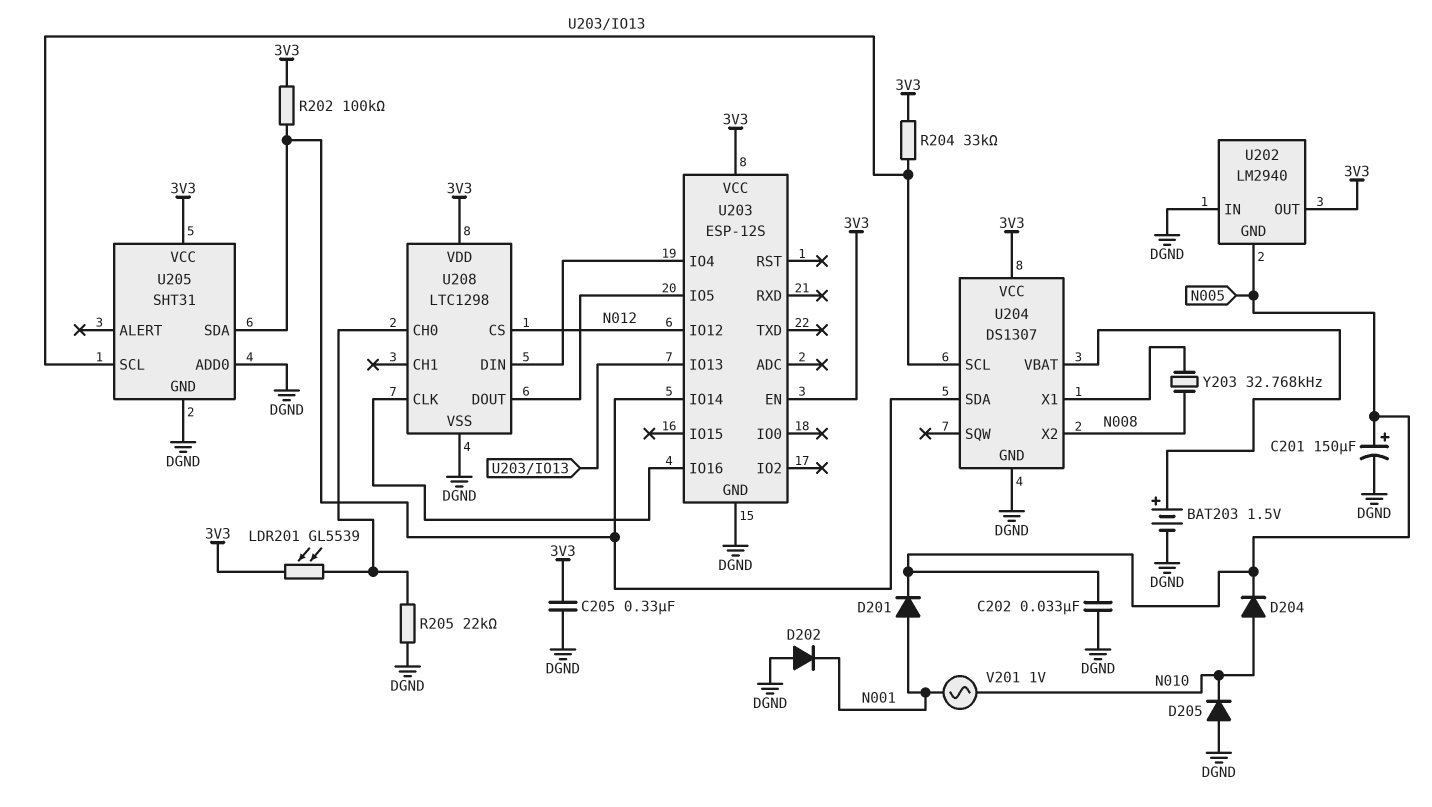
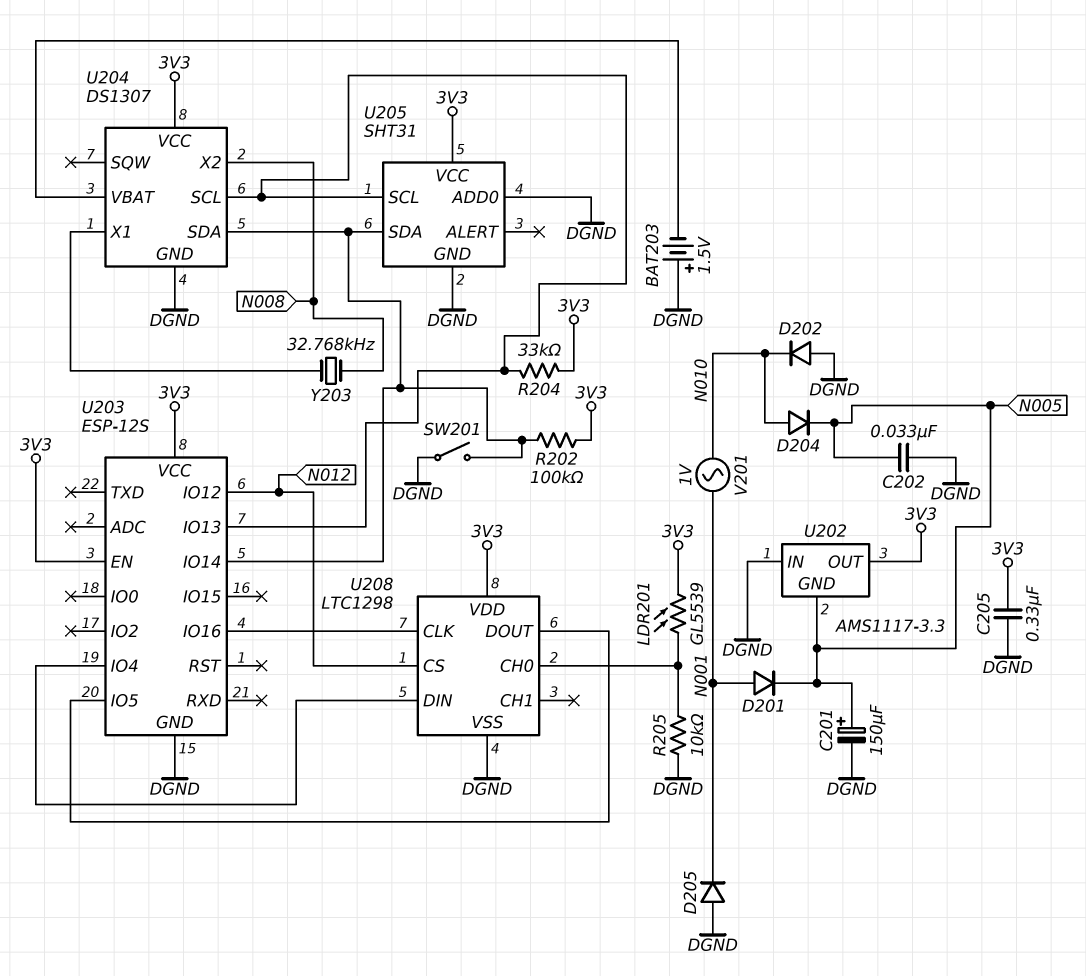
BAT203: 1.5V (plus U204/VBAT, minus DGND) -> 1.5V (plus DGND, minus U204/VBAT)
D202: diode (A DGND, K N001) -> diode (A DGND, K N010)
D205: diode (A DGND, K N010) -> diode (A DGND, K N001)
R205: 22k (DGND, U208/CH0) -> 10k (DGND, U208/CH0)
SW201: none -> switch (DGND, U203/IO14)
U202: LM2940 -> AMS1117-3.3

